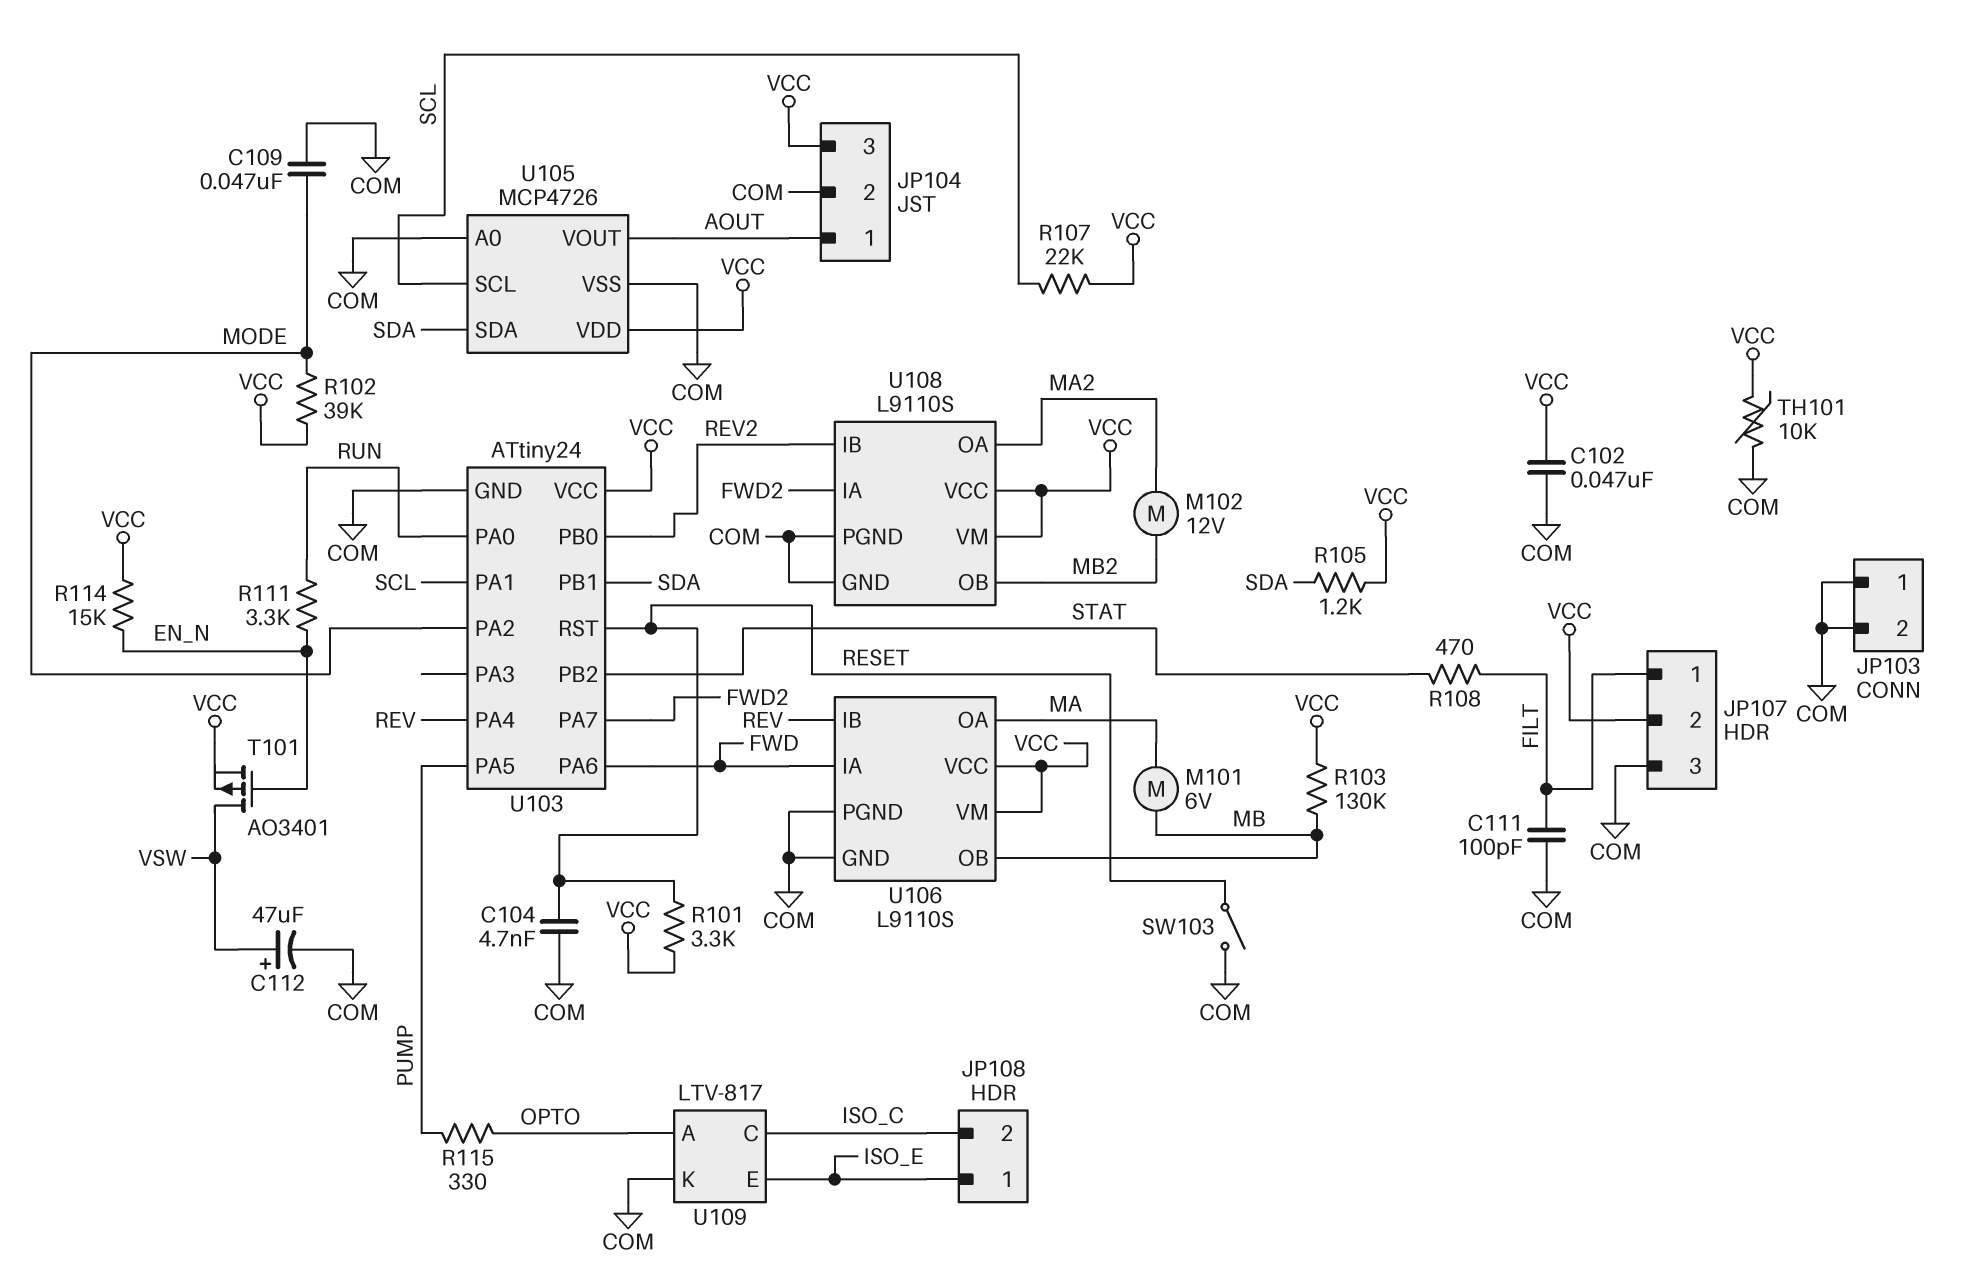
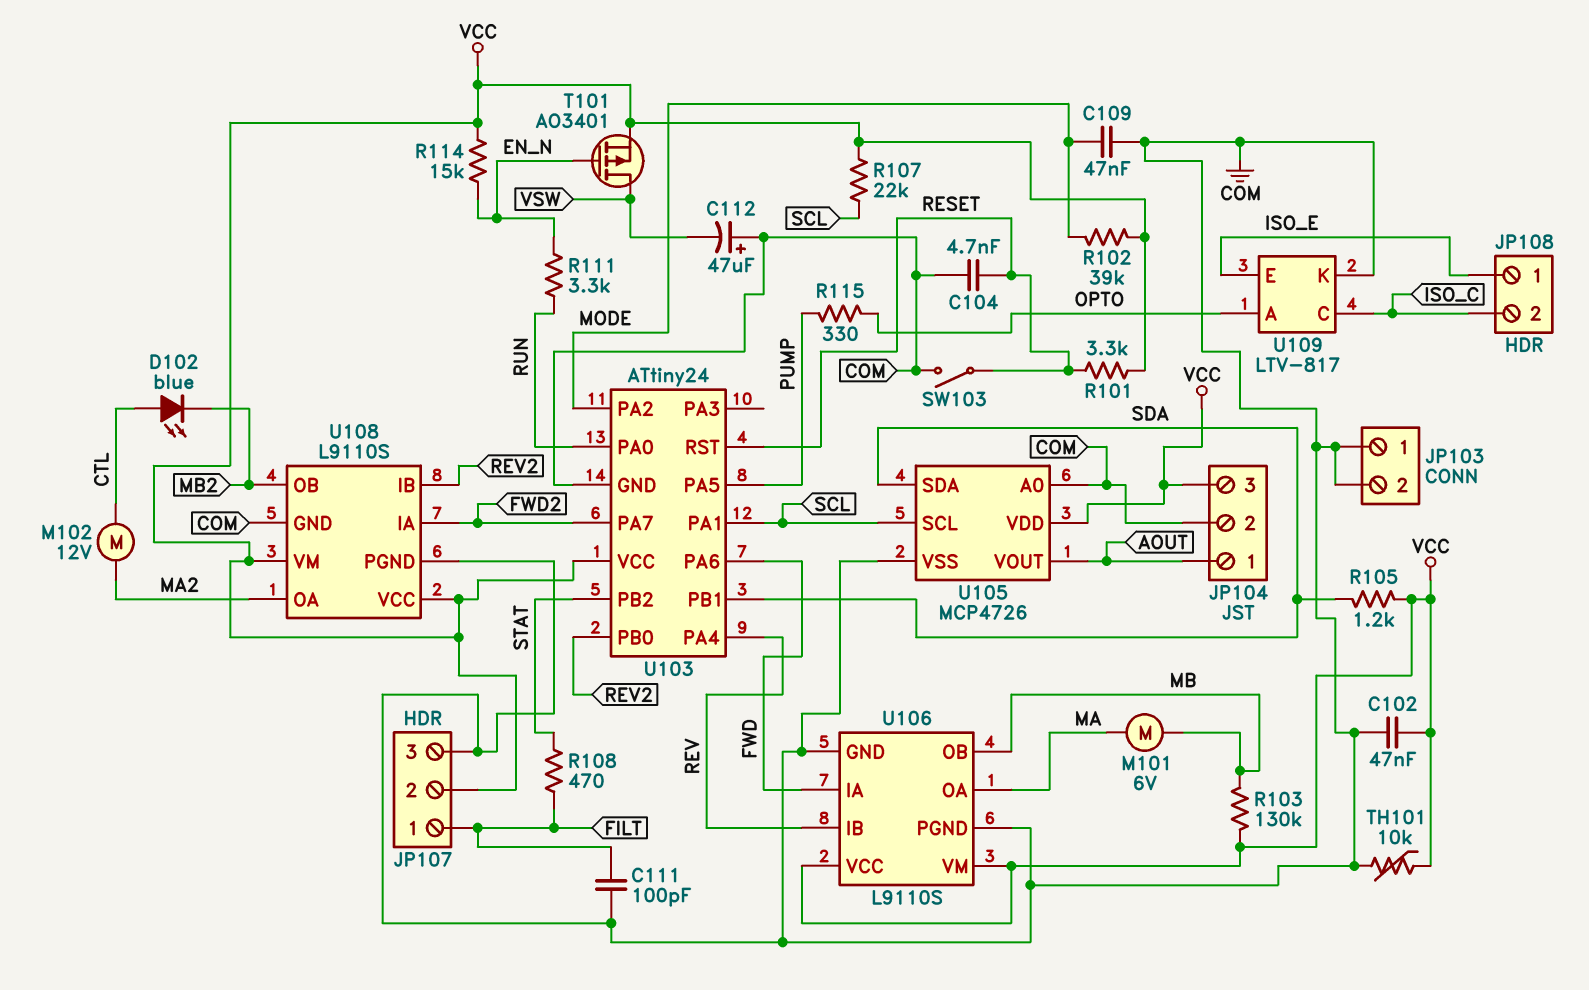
C112: 47uF (plus VSW, minus COM) -> 47uF (plus COM, minus VSW)
D102: none -> LED blue (A CTL, K MB2)
M102: motor 12V (MA2, MB2) -> motor 12V (CTL, MA2)

